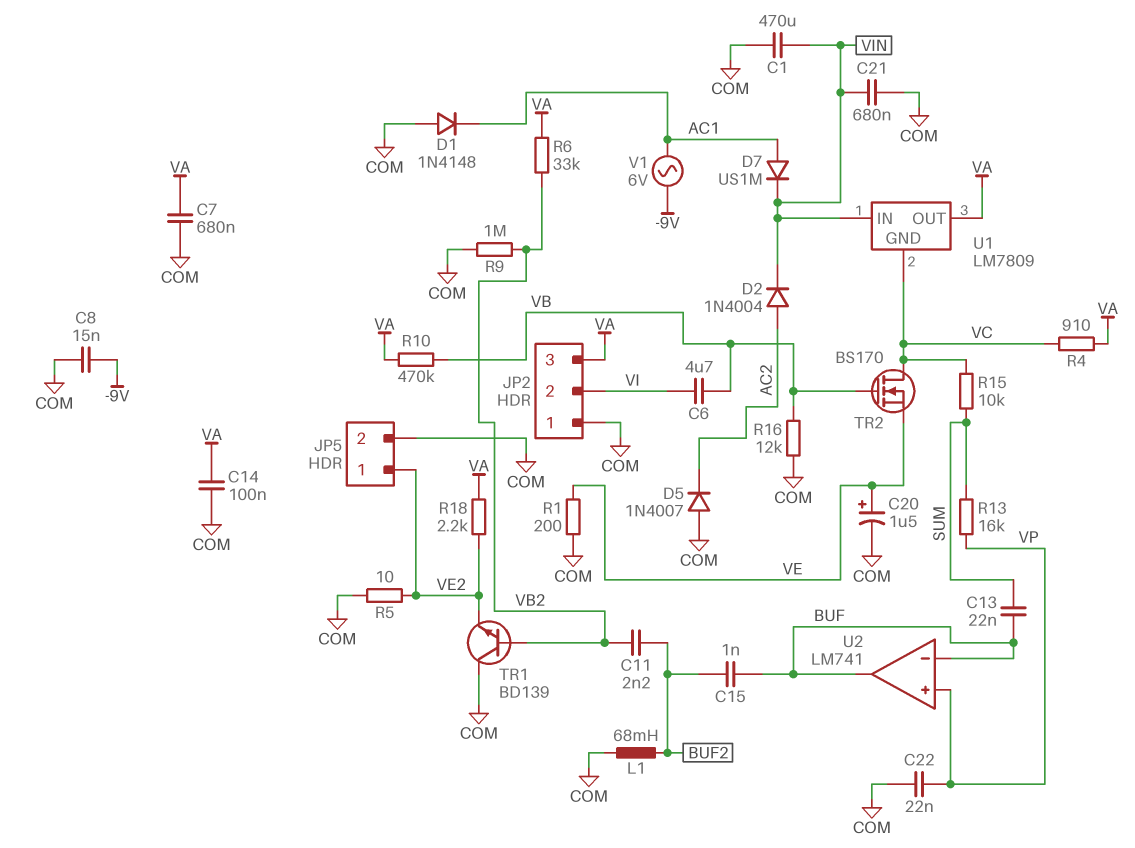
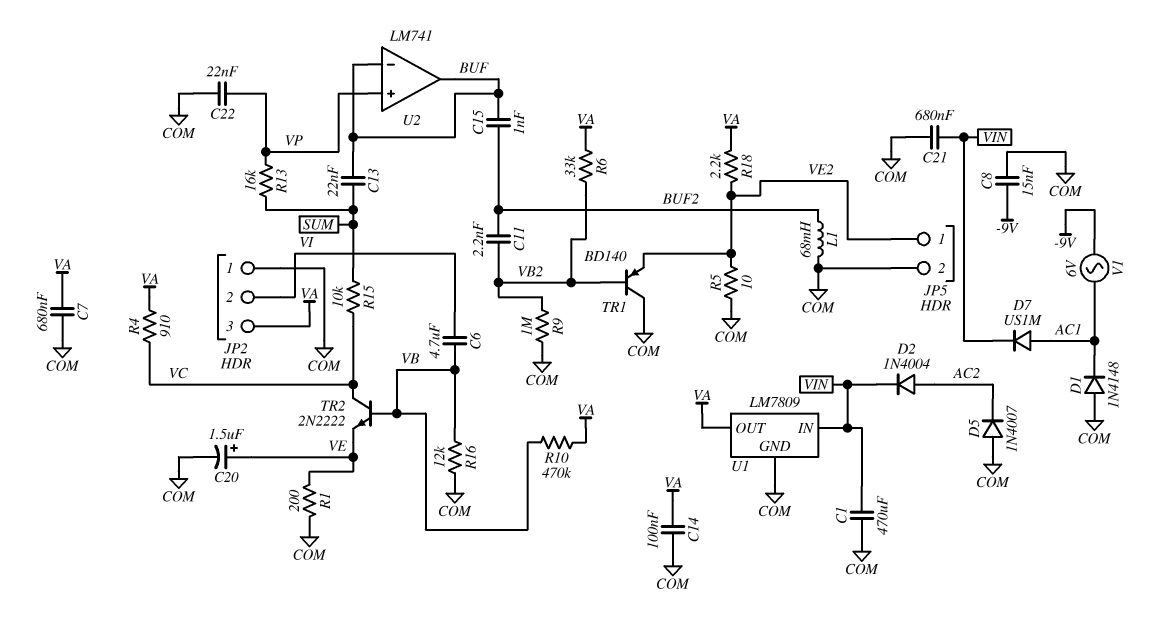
TR1: NPN BD139 (B VB2, C COM, E VE2) -> PNP BD140 (B VB2, C COM, E VE2)
TR2: NMOS BS170 (G VB, D VC, S VE) -> NPN 2N2222 (B VB, C VC, E VE)
U1 pin GND: VC -> COM

